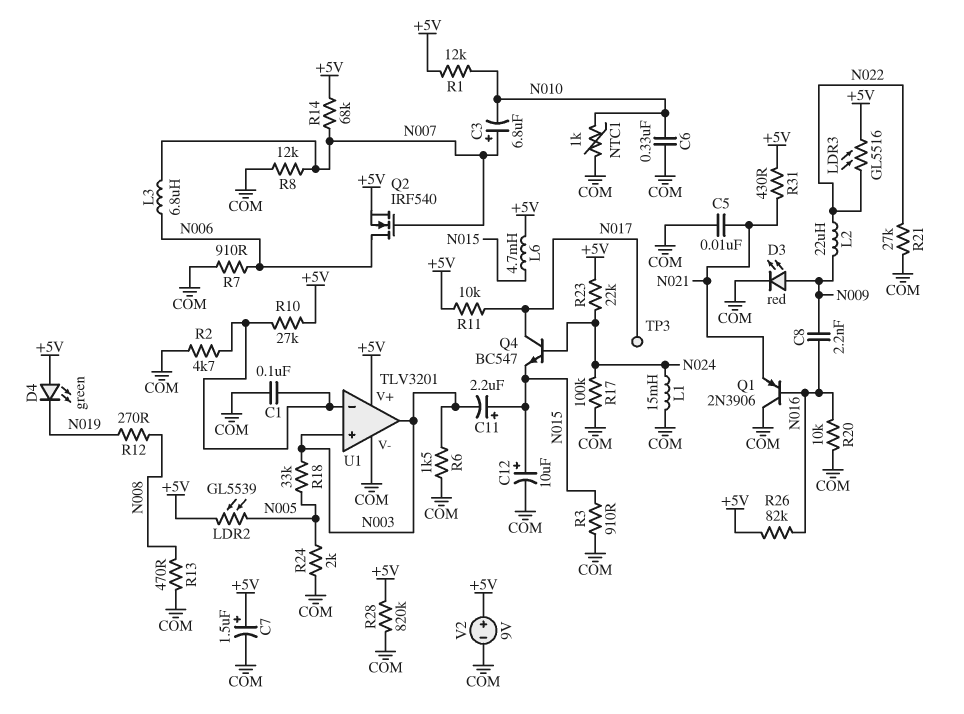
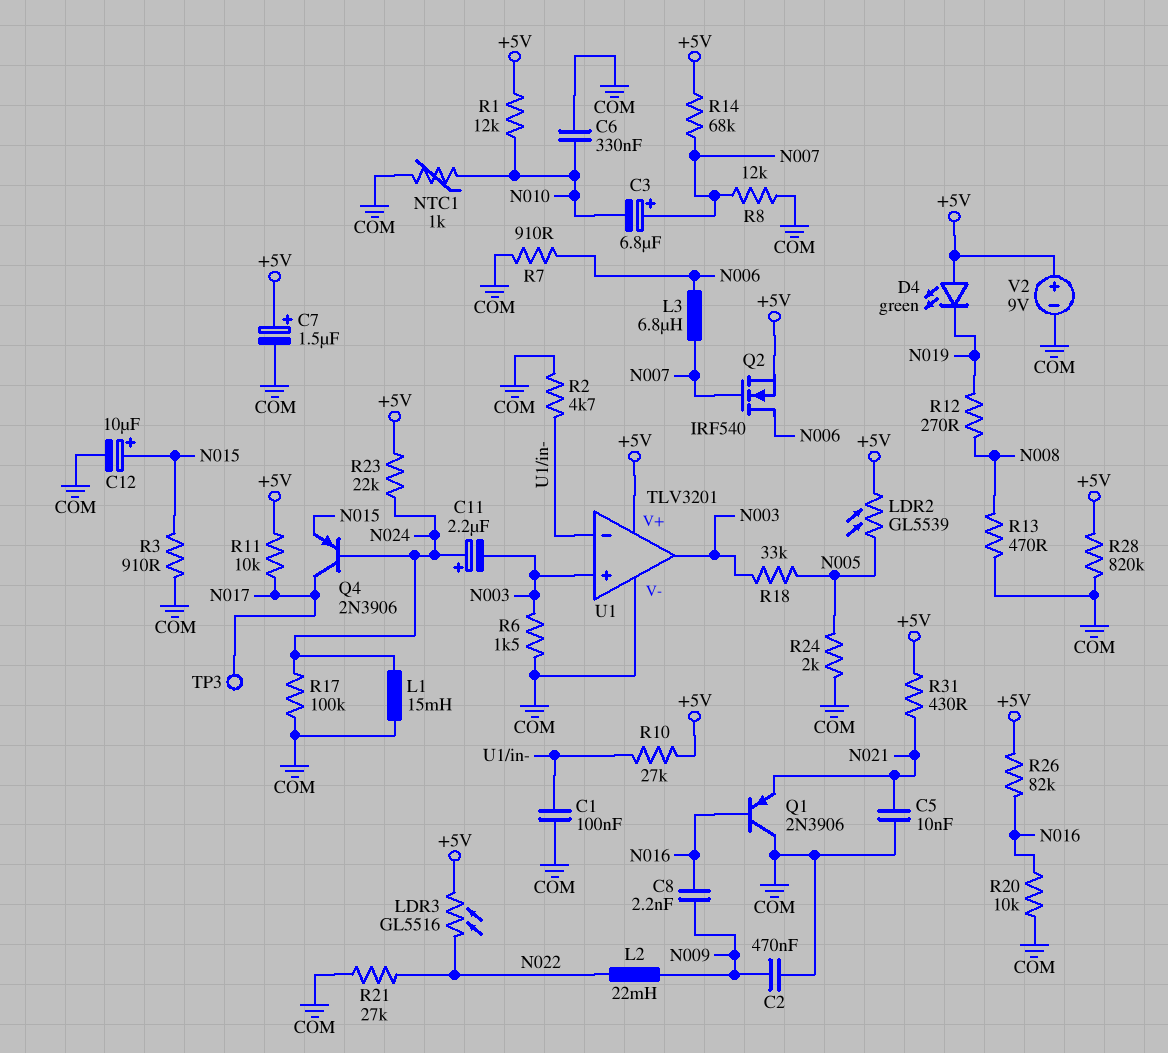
C2: none -> 470nF (COM, N009)
C11: 2.2uF (plus N015, minus N003) -> 2.2uF (plus N024, minus N003)
D3: LED red (A N009, K COM) -> none
L2: 22uH (N009, N022) -> 22mH (N009, N022)
L6: 4.7mH (+5V, N015) -> none
Q4: NPN BC547 (B N024, C N017, E N015) -> PNP 2N3906 (B N024, C N017, E N015)

